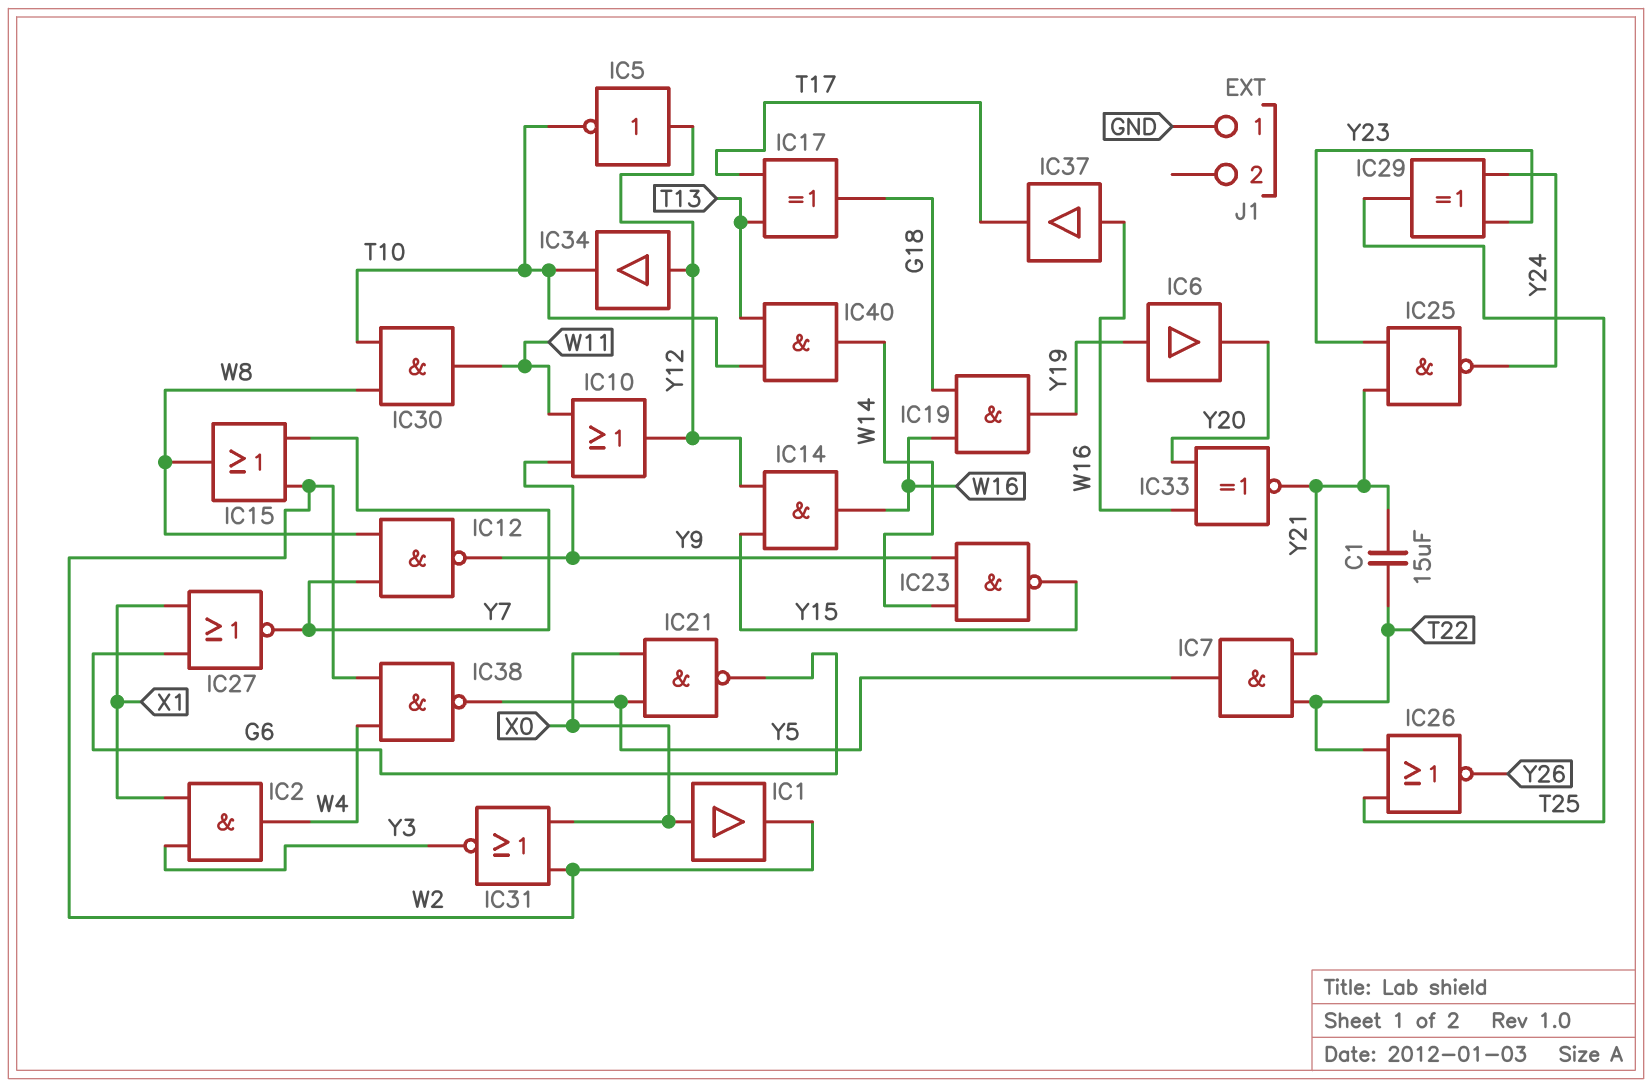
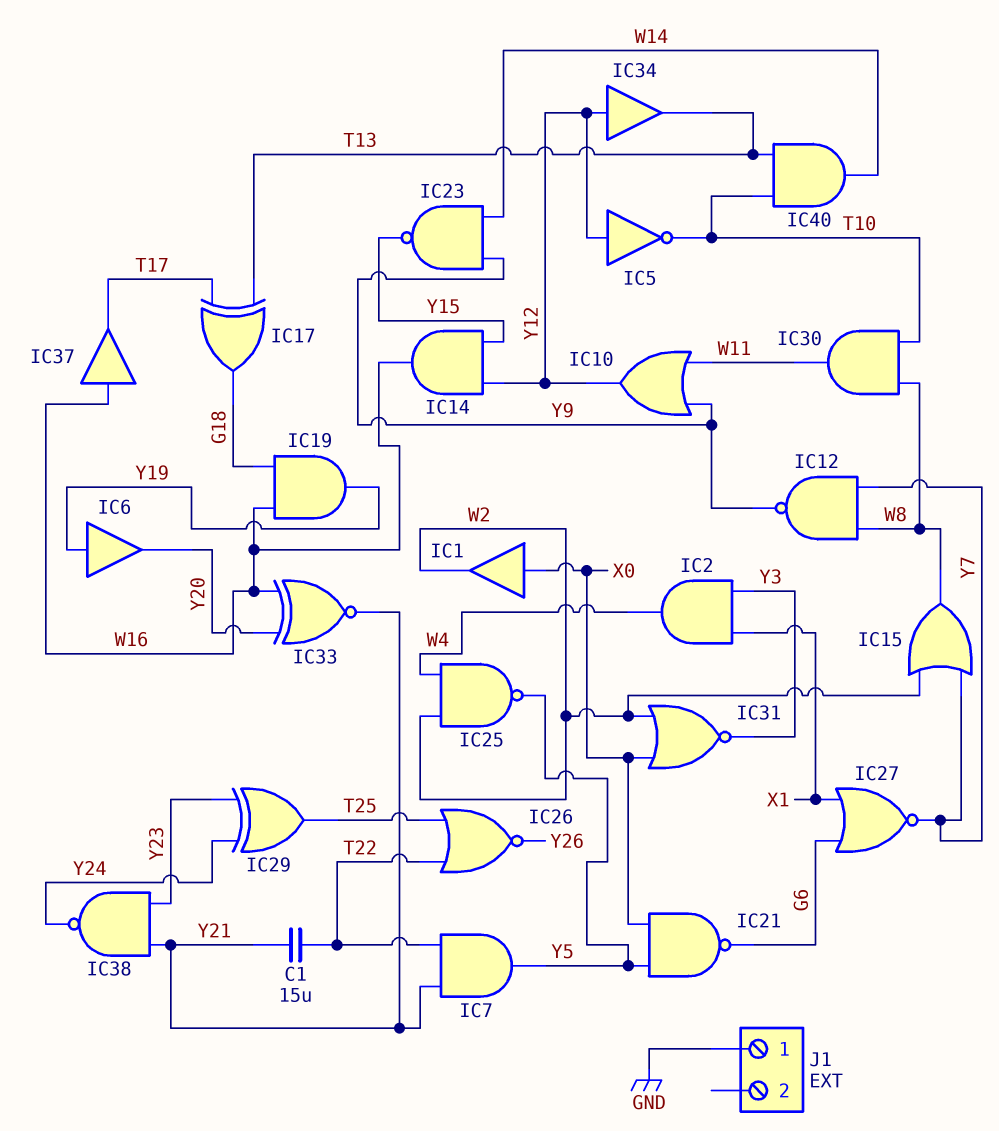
IC25: NAND (in Y21, in Y23, out Y24) -> NAND (in W2, in W4, out Y5)
IC34: buffer (in Y12, out T10) -> buffer (in Y12, out T13)
IC38: NAND (in W2, in W4, out Y5) -> NAND (in Y21, in Y23, out Y24)

